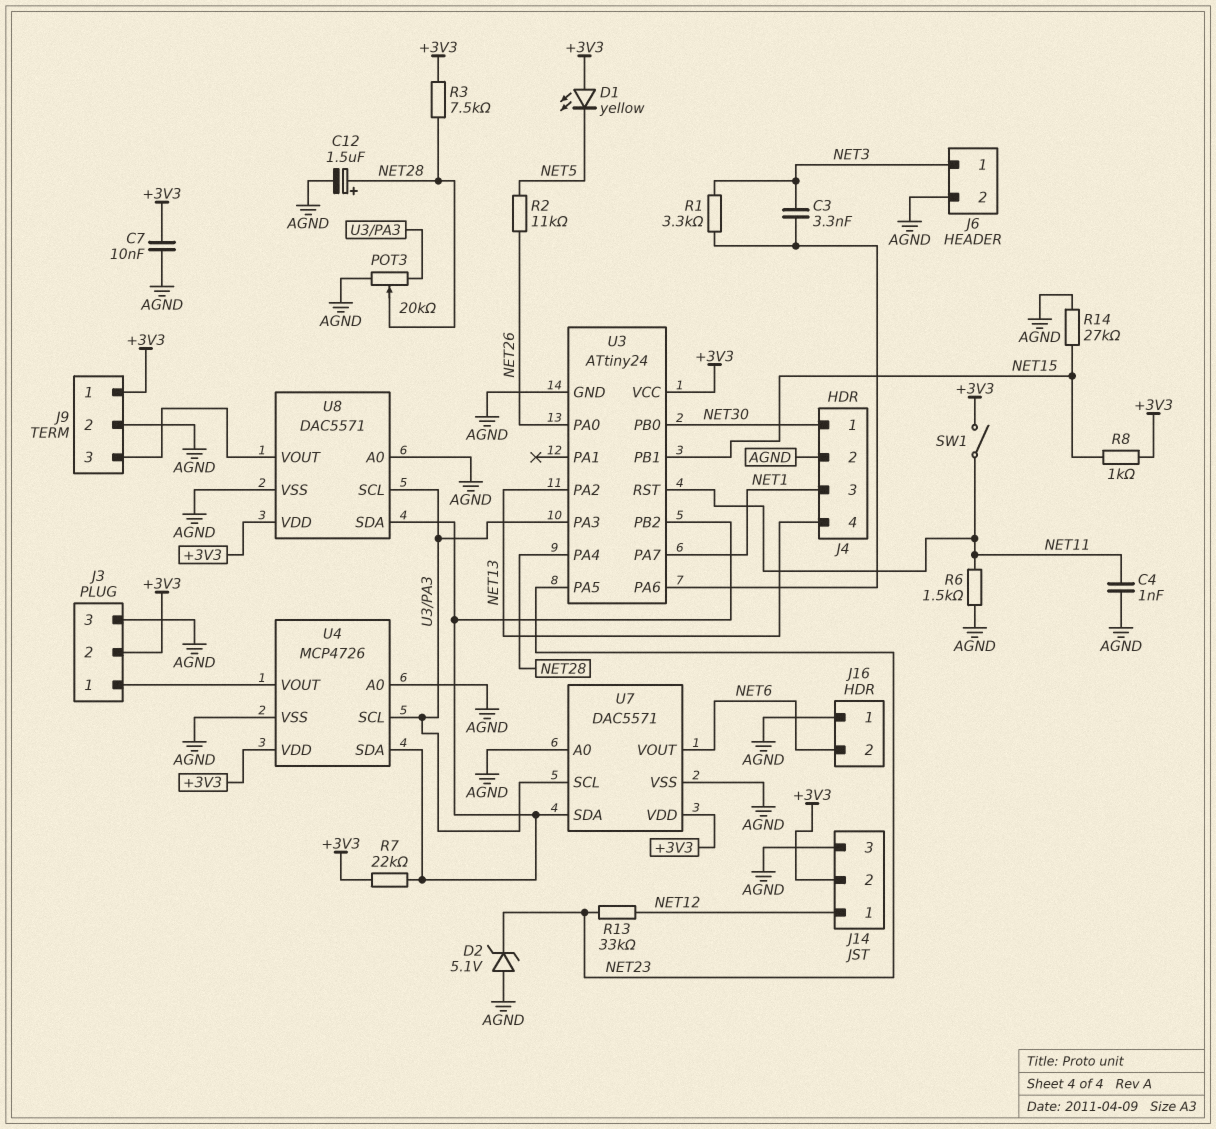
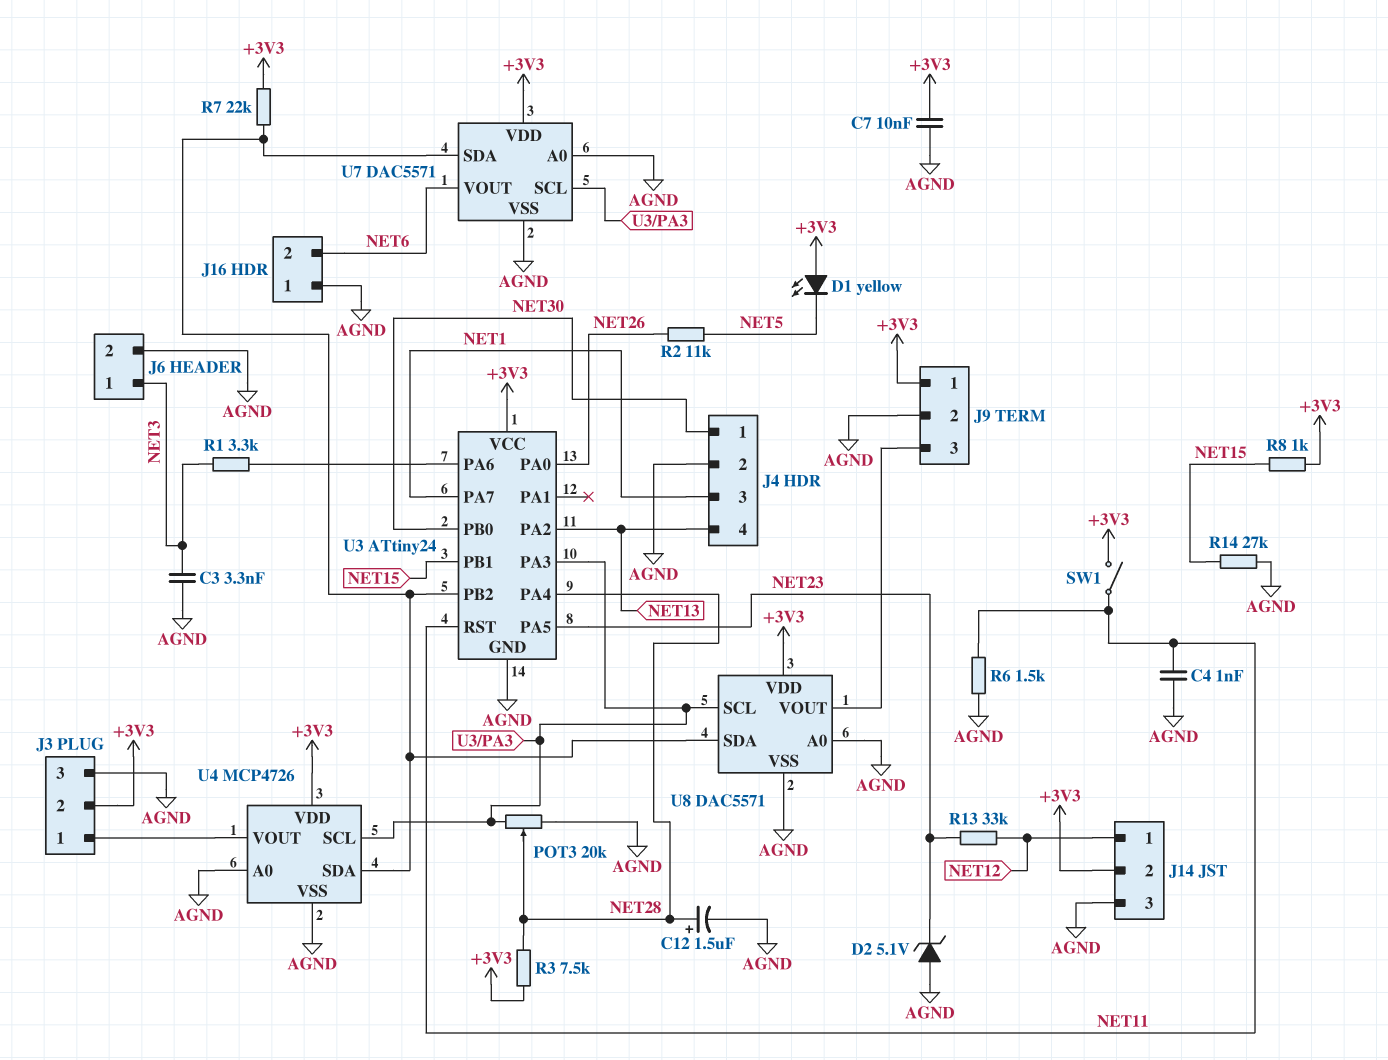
C3: 3.3nF (NET3, U3/PA6) -> 3.3nF (AGND, NET3)

